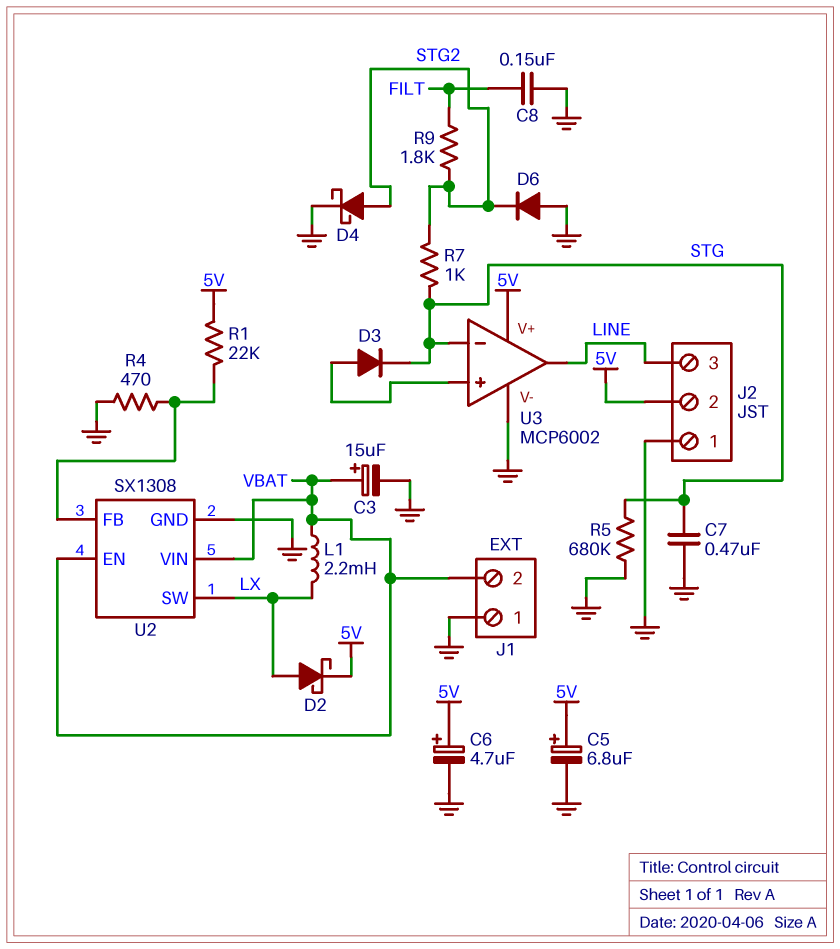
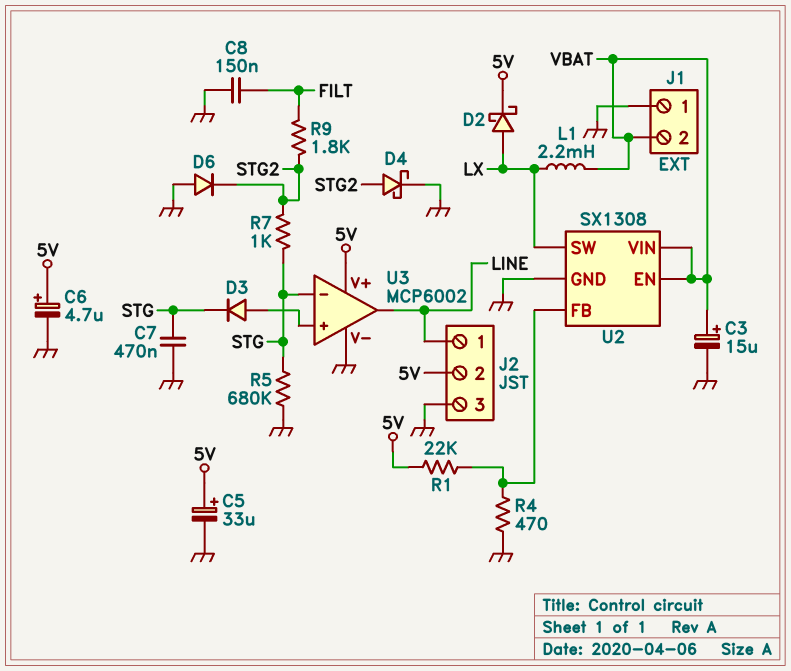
C5: 6.8uF (plus 5V, minus GND) -> 33uF (plus 5V, minus GND)
J2 pin 1: GND -> LINE
J2 pin 3: LINE -> GND

